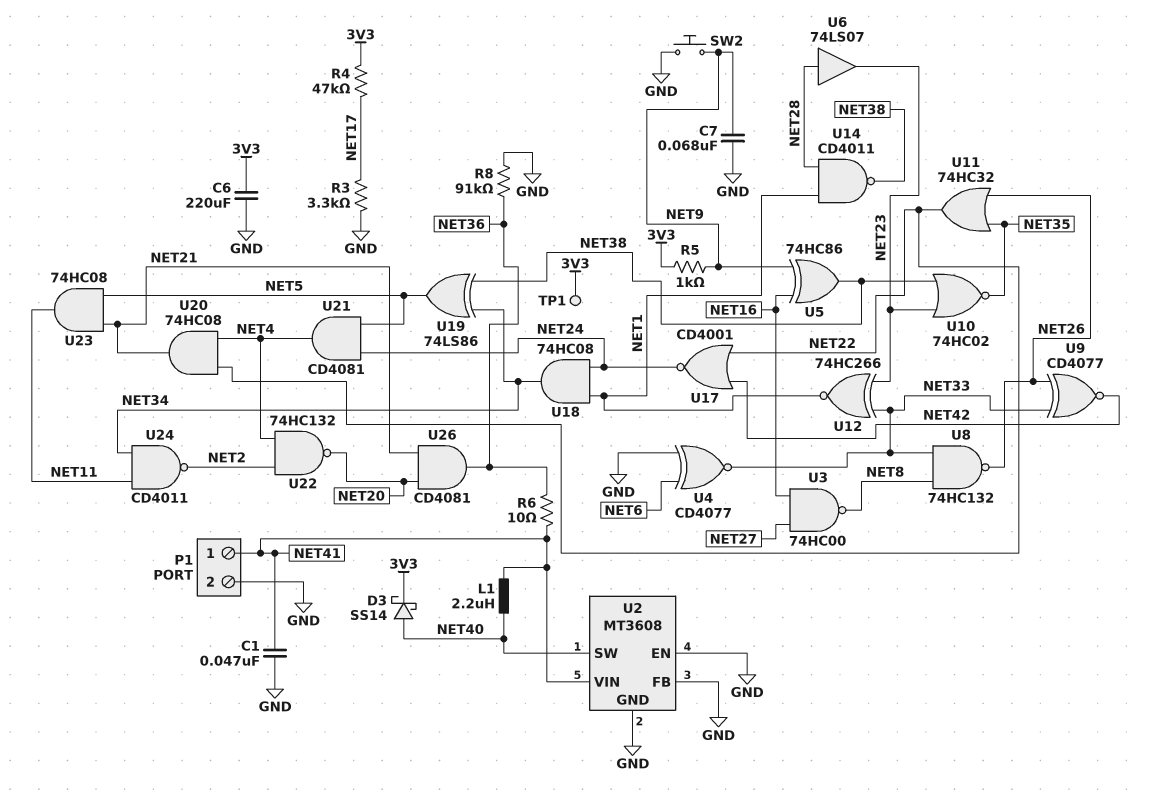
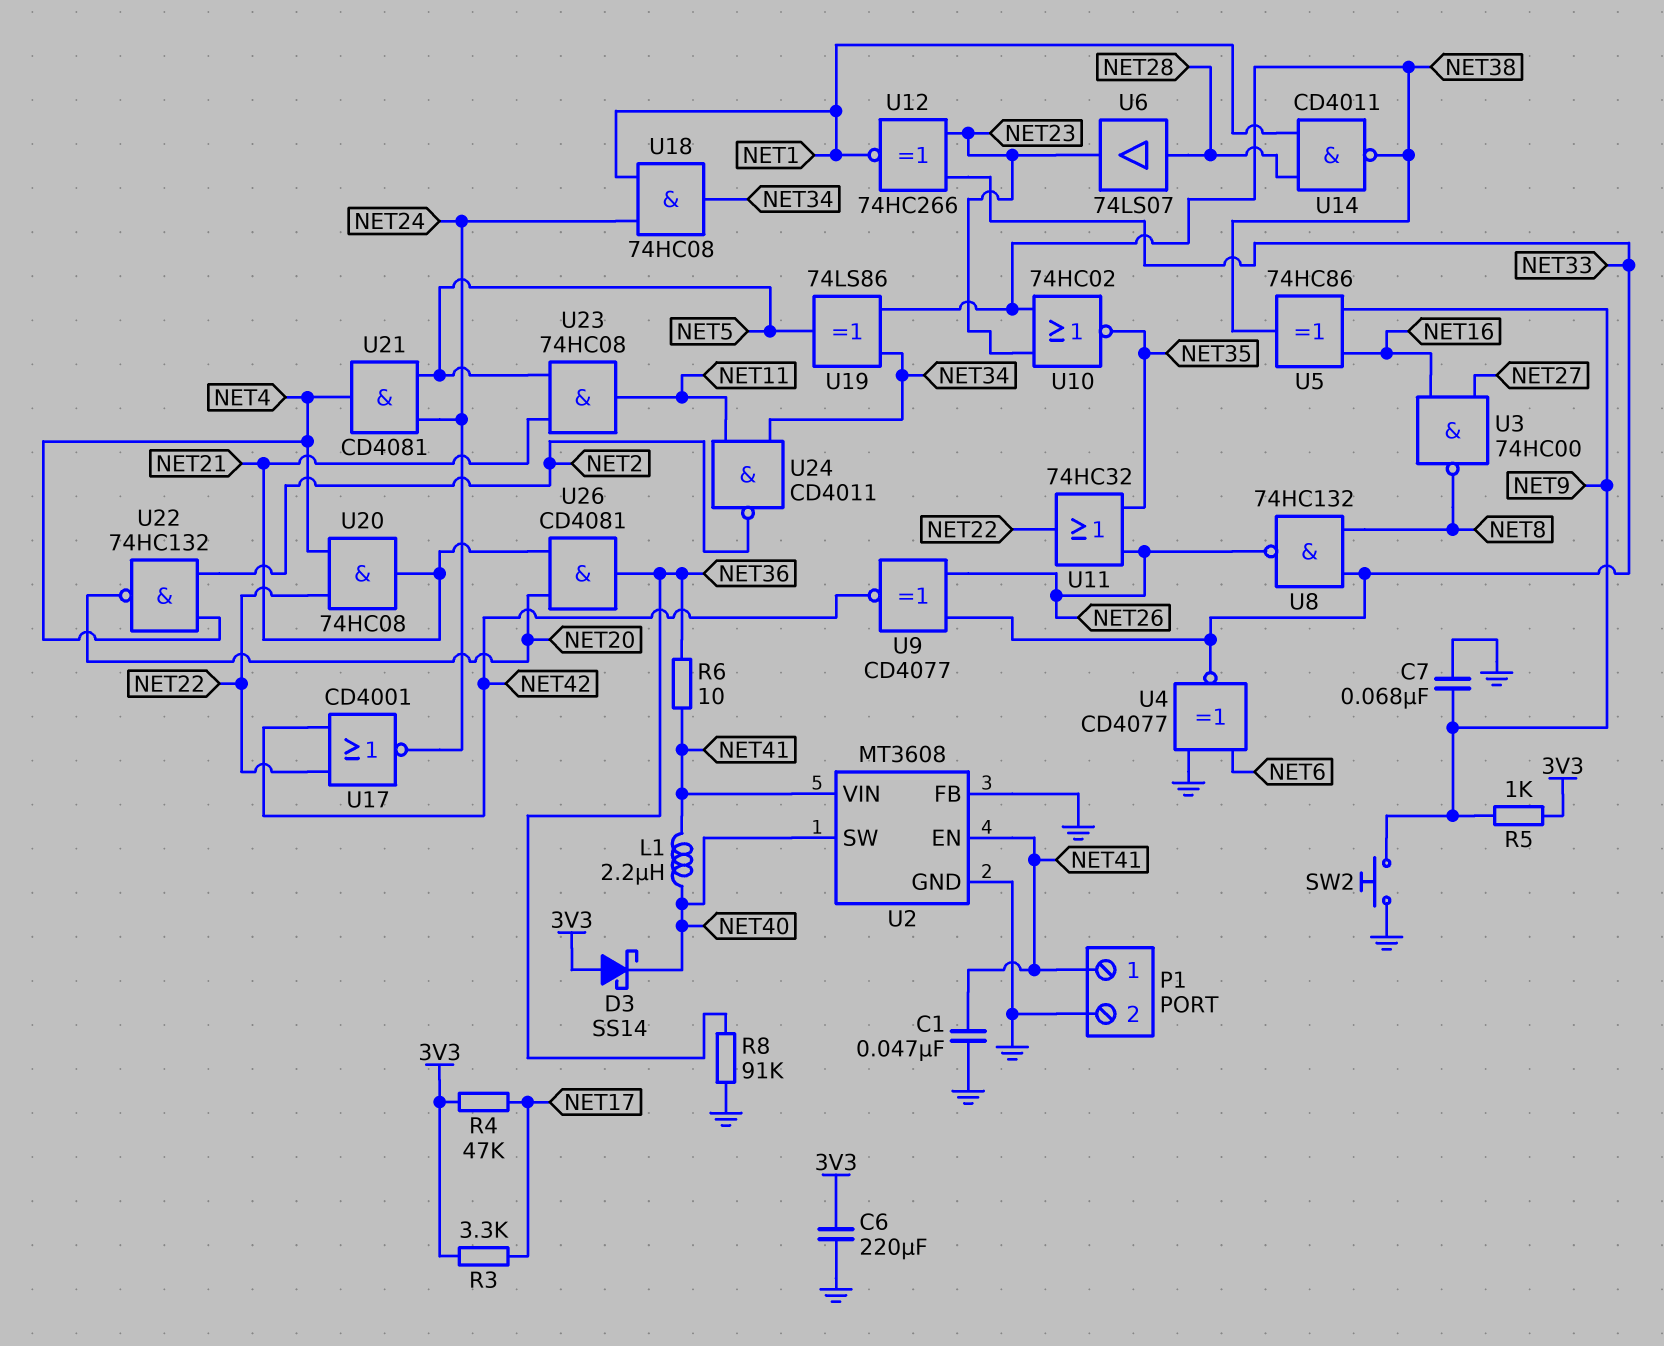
D3: schottky SS14 (A NET40, K 3V3) -> schottky SS14 (A 3V3, K NET40)
R3: 3.3k (GND, NET17) -> 3.3k (3V3, NET17)
TP1: test point (3V3) -> none
U2 pin EN: GND -> NET41

